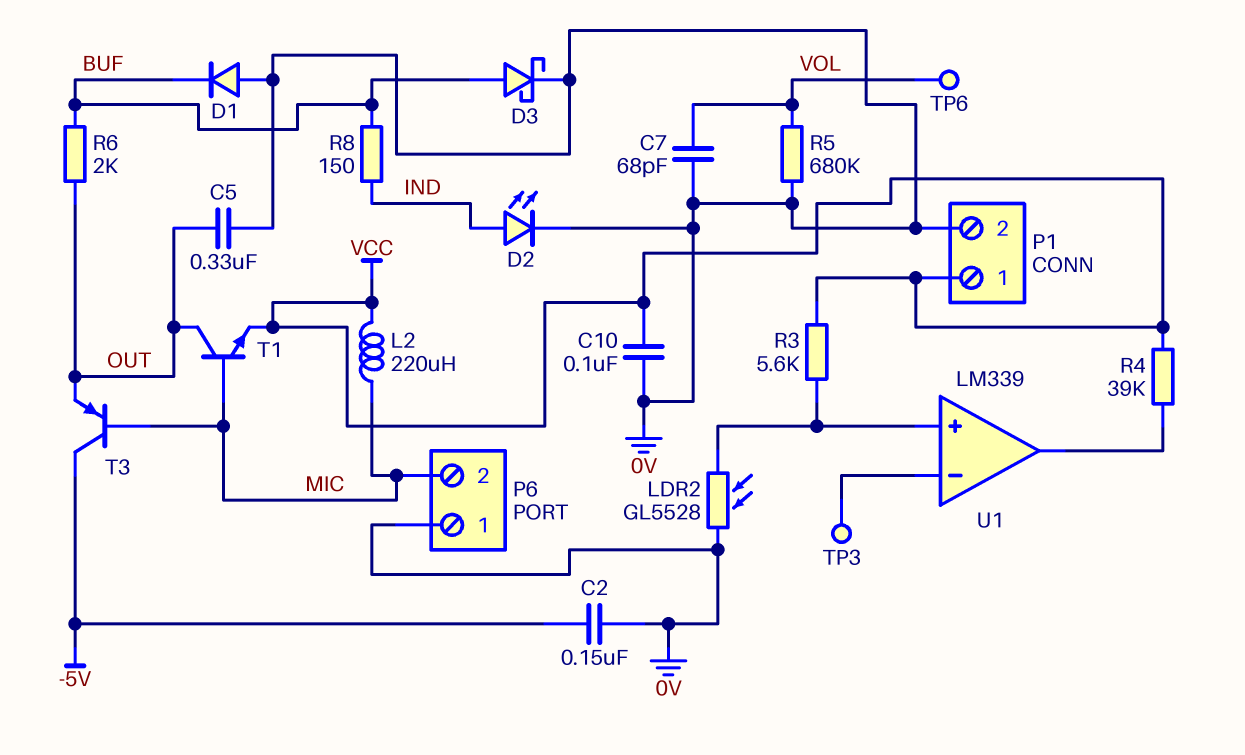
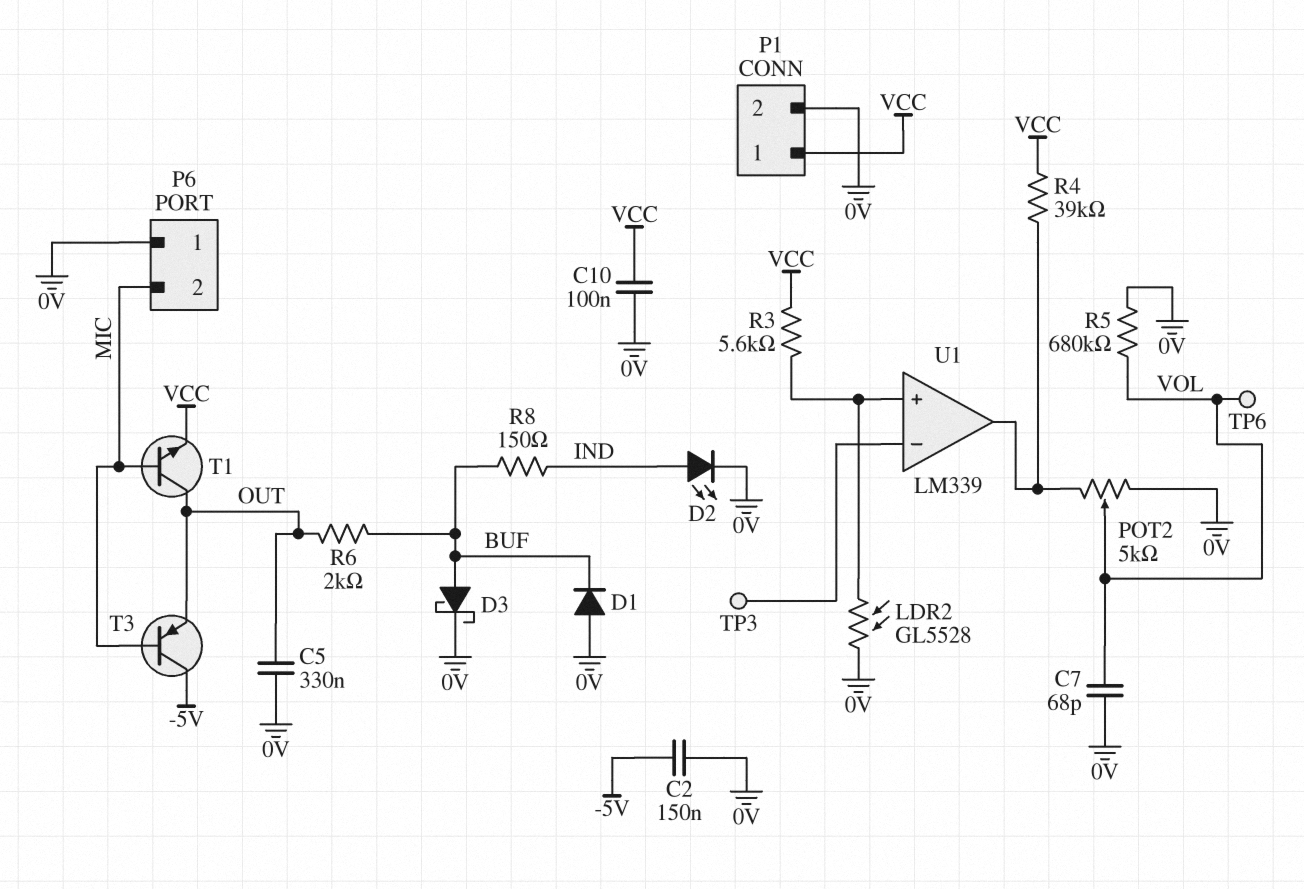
L2: 220uH (MIC, VCC) -> none
POT2: none -> 5k (0V, U1/out, wiper VOL)

